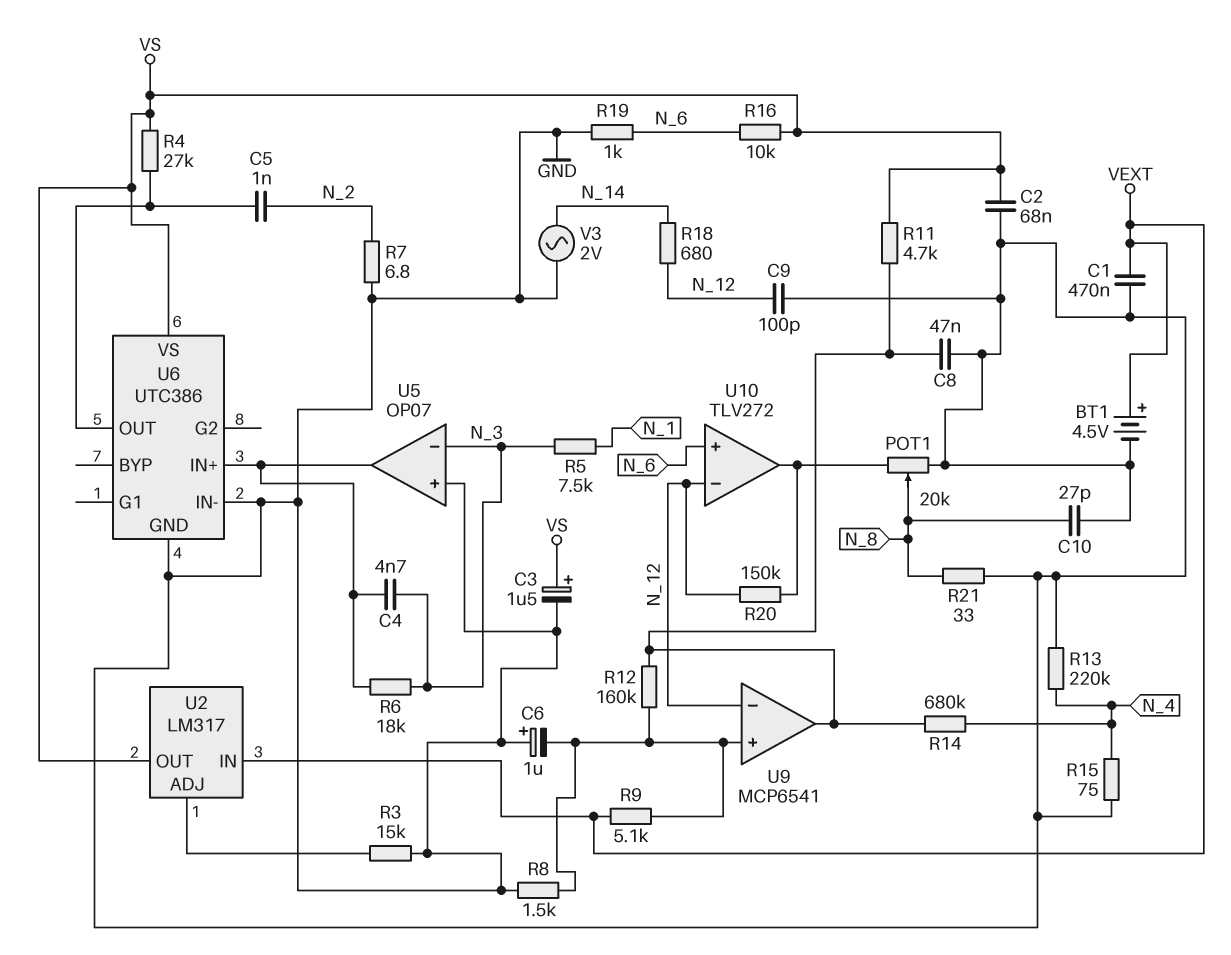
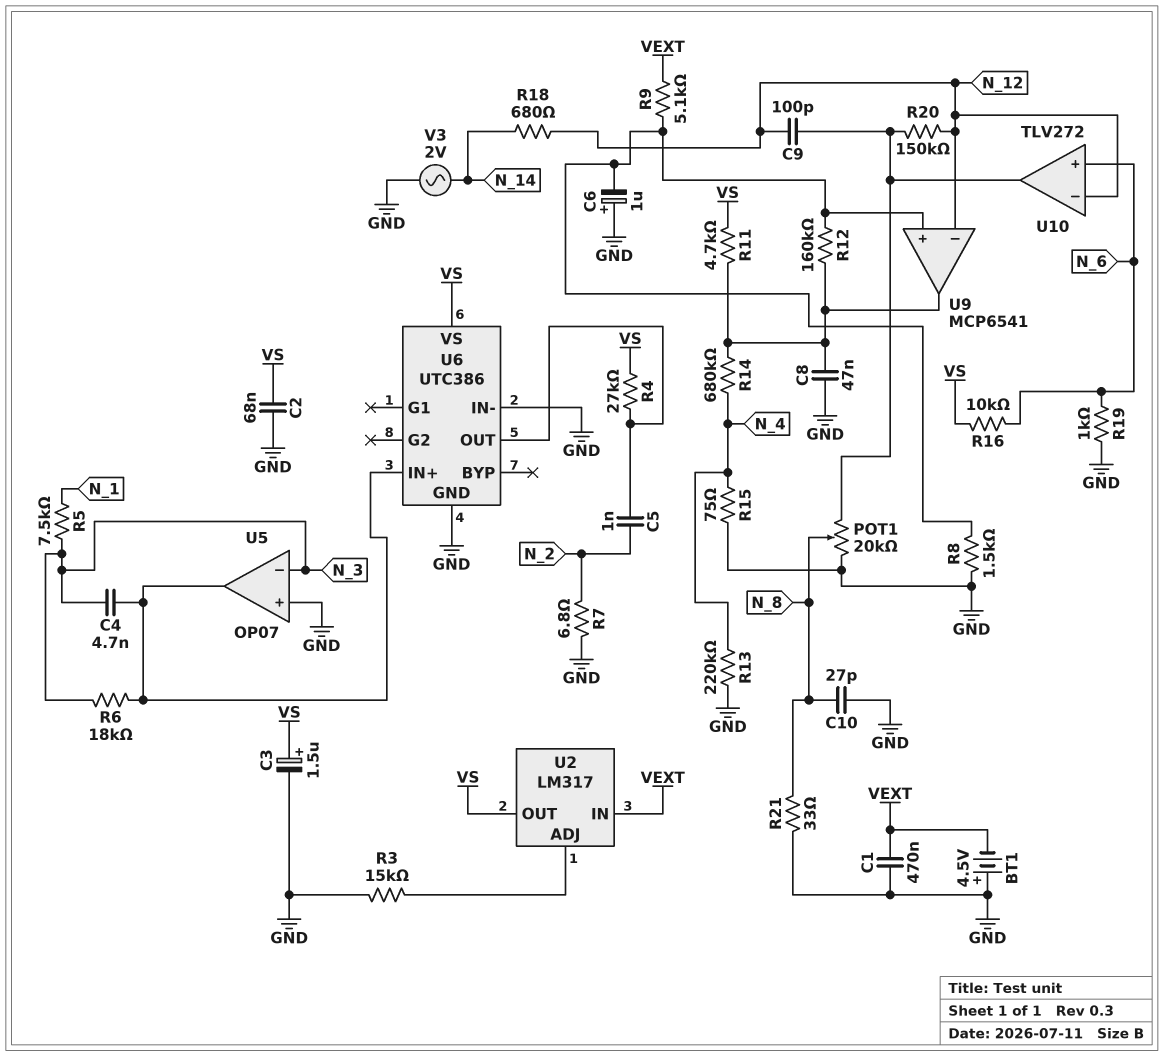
BT1: 4.5V (plus VEXT, minus GND) -> 4.5V (plus GND, minus VEXT)
C9: 100pF (GND, N_12) -> 100pF (N_12, U10/out)

